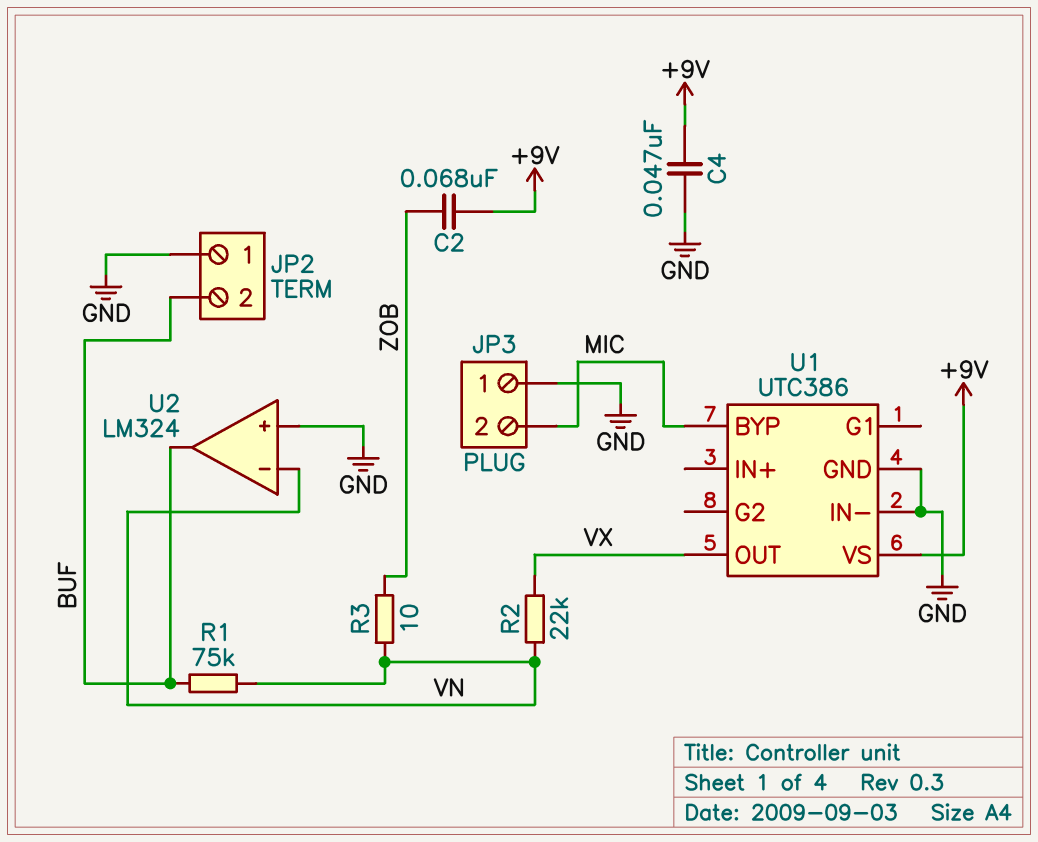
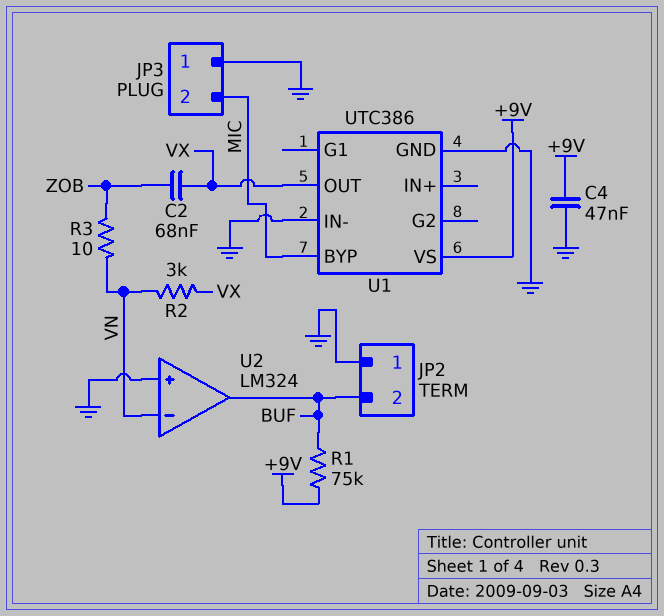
C2: 68nF (+9V, ZOB) -> 68nF (VX, ZOB)
R1: 75k (BUF, VN) -> 75k (+9V, BUF)
R2: 22k (VN, VX) -> 3k (VN, VX)

